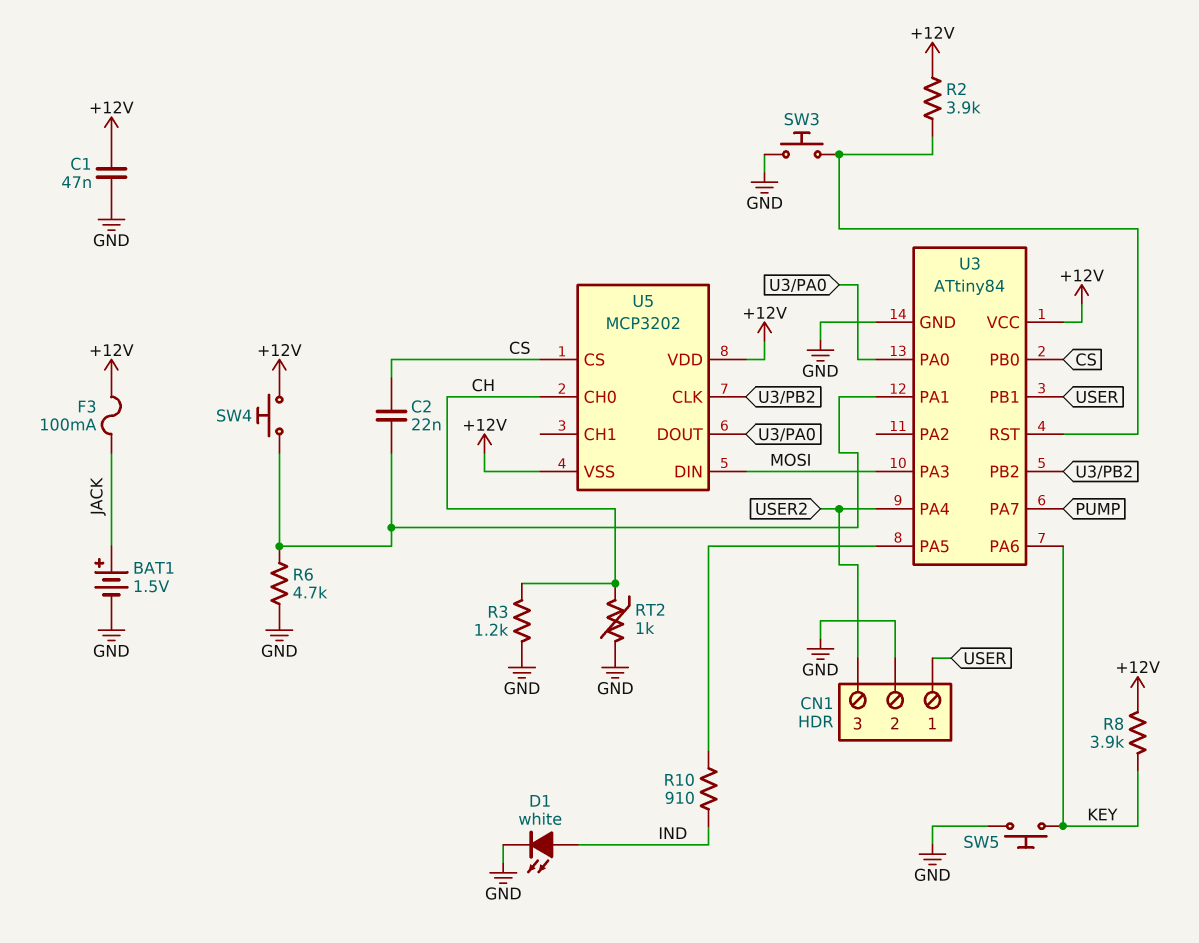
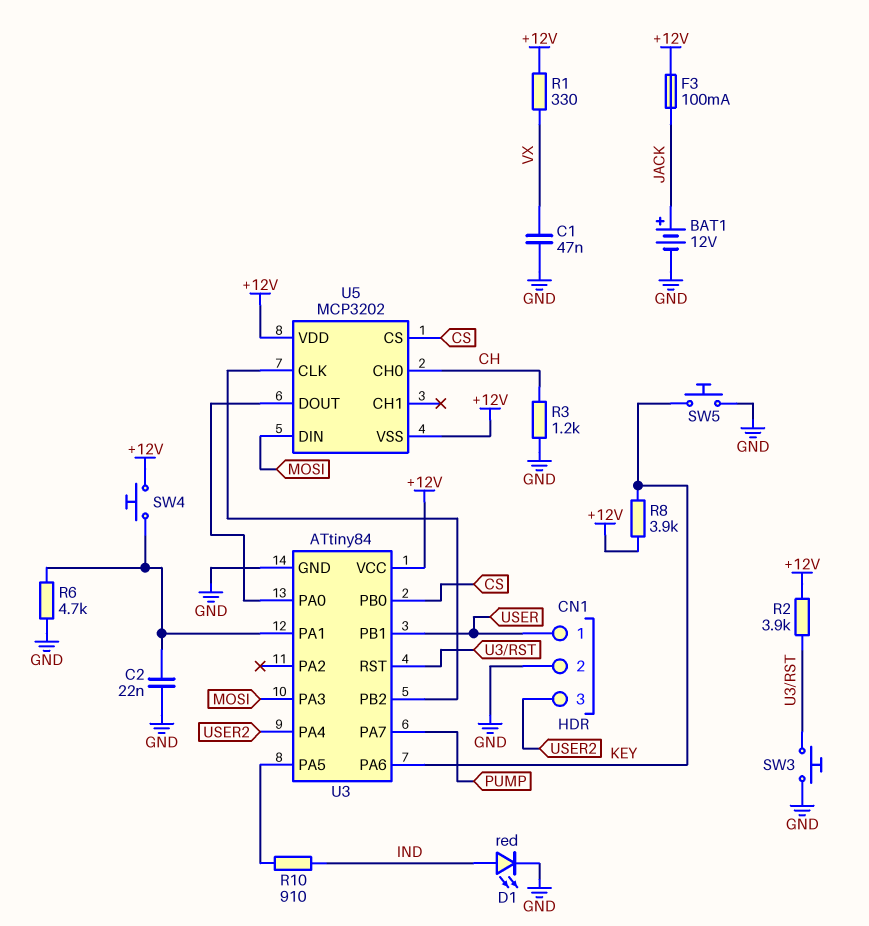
BAT1: 1.5V (plus JACK, minus GND) -> 12V (plus JACK, minus GND)
C1: 47nF (+12V, GND) -> 47nF (GND, VX)
C2: 22nF (CS, U3/PA1) -> 22nF (GND, U3/PA1)
D1: LED white (A IND, K GND) -> LED red (A IND, K GND)
R1: none -> 330 (+12V, VX)
RT2: 1k (CH, GND) -> none

